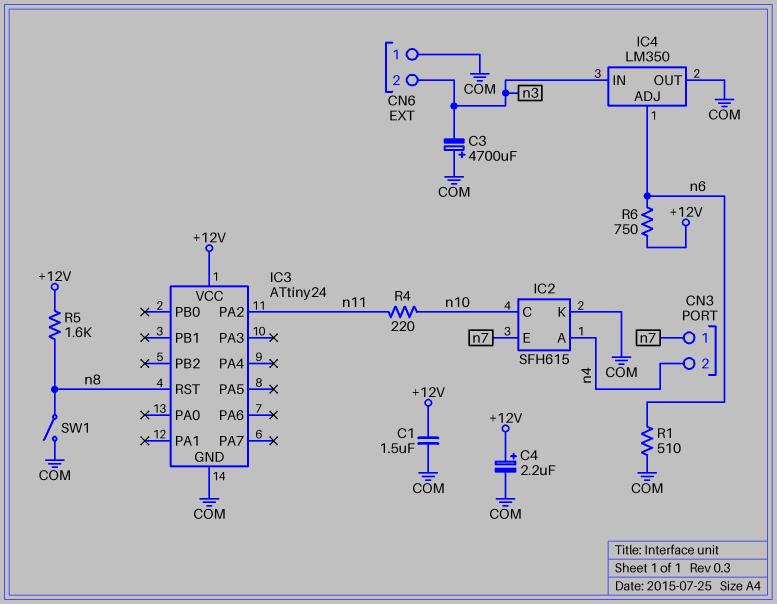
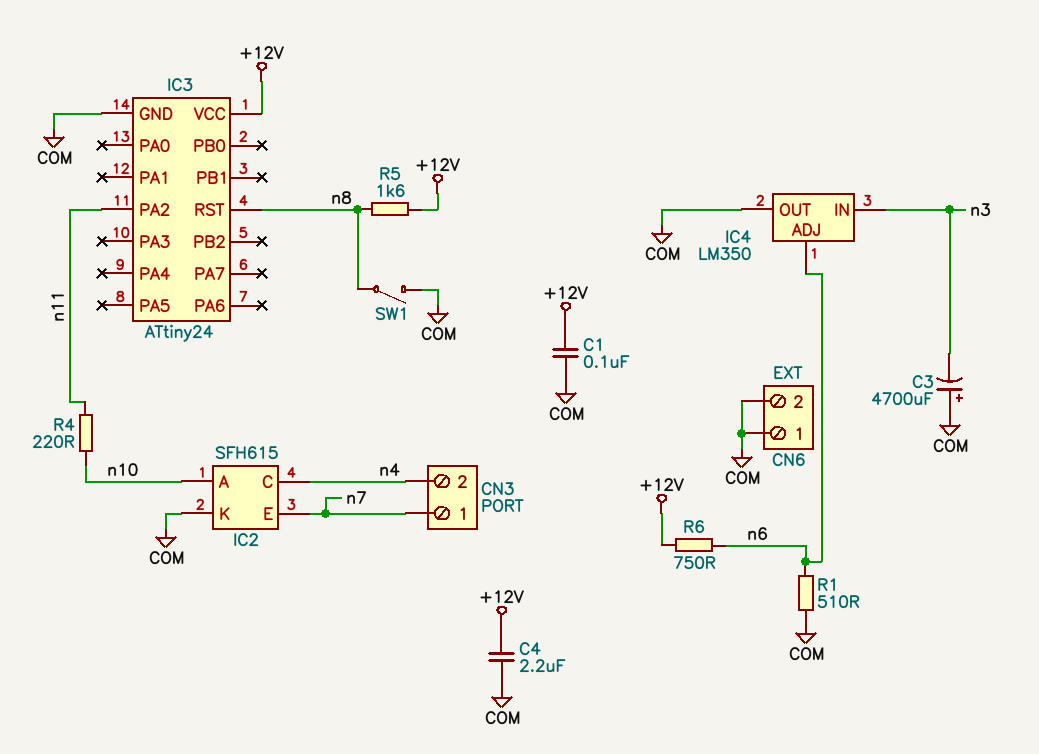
C1: 1.5uF (+12V, COM) -> 100nF (+12V, COM)
C4: 2.2uF (plus +12V, minus COM) -> 2.2uF (+12V, COM)
CN6 pin 2: n3 -> COM
IC2 pin A: n4 -> n10
IC2 pin C: n10 -> n4

